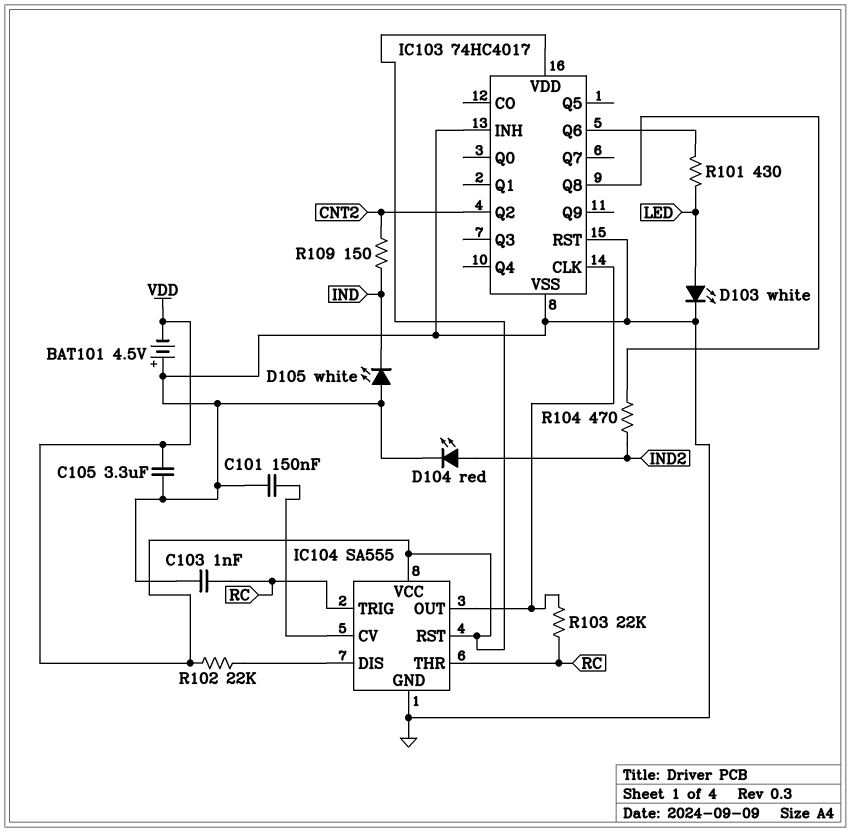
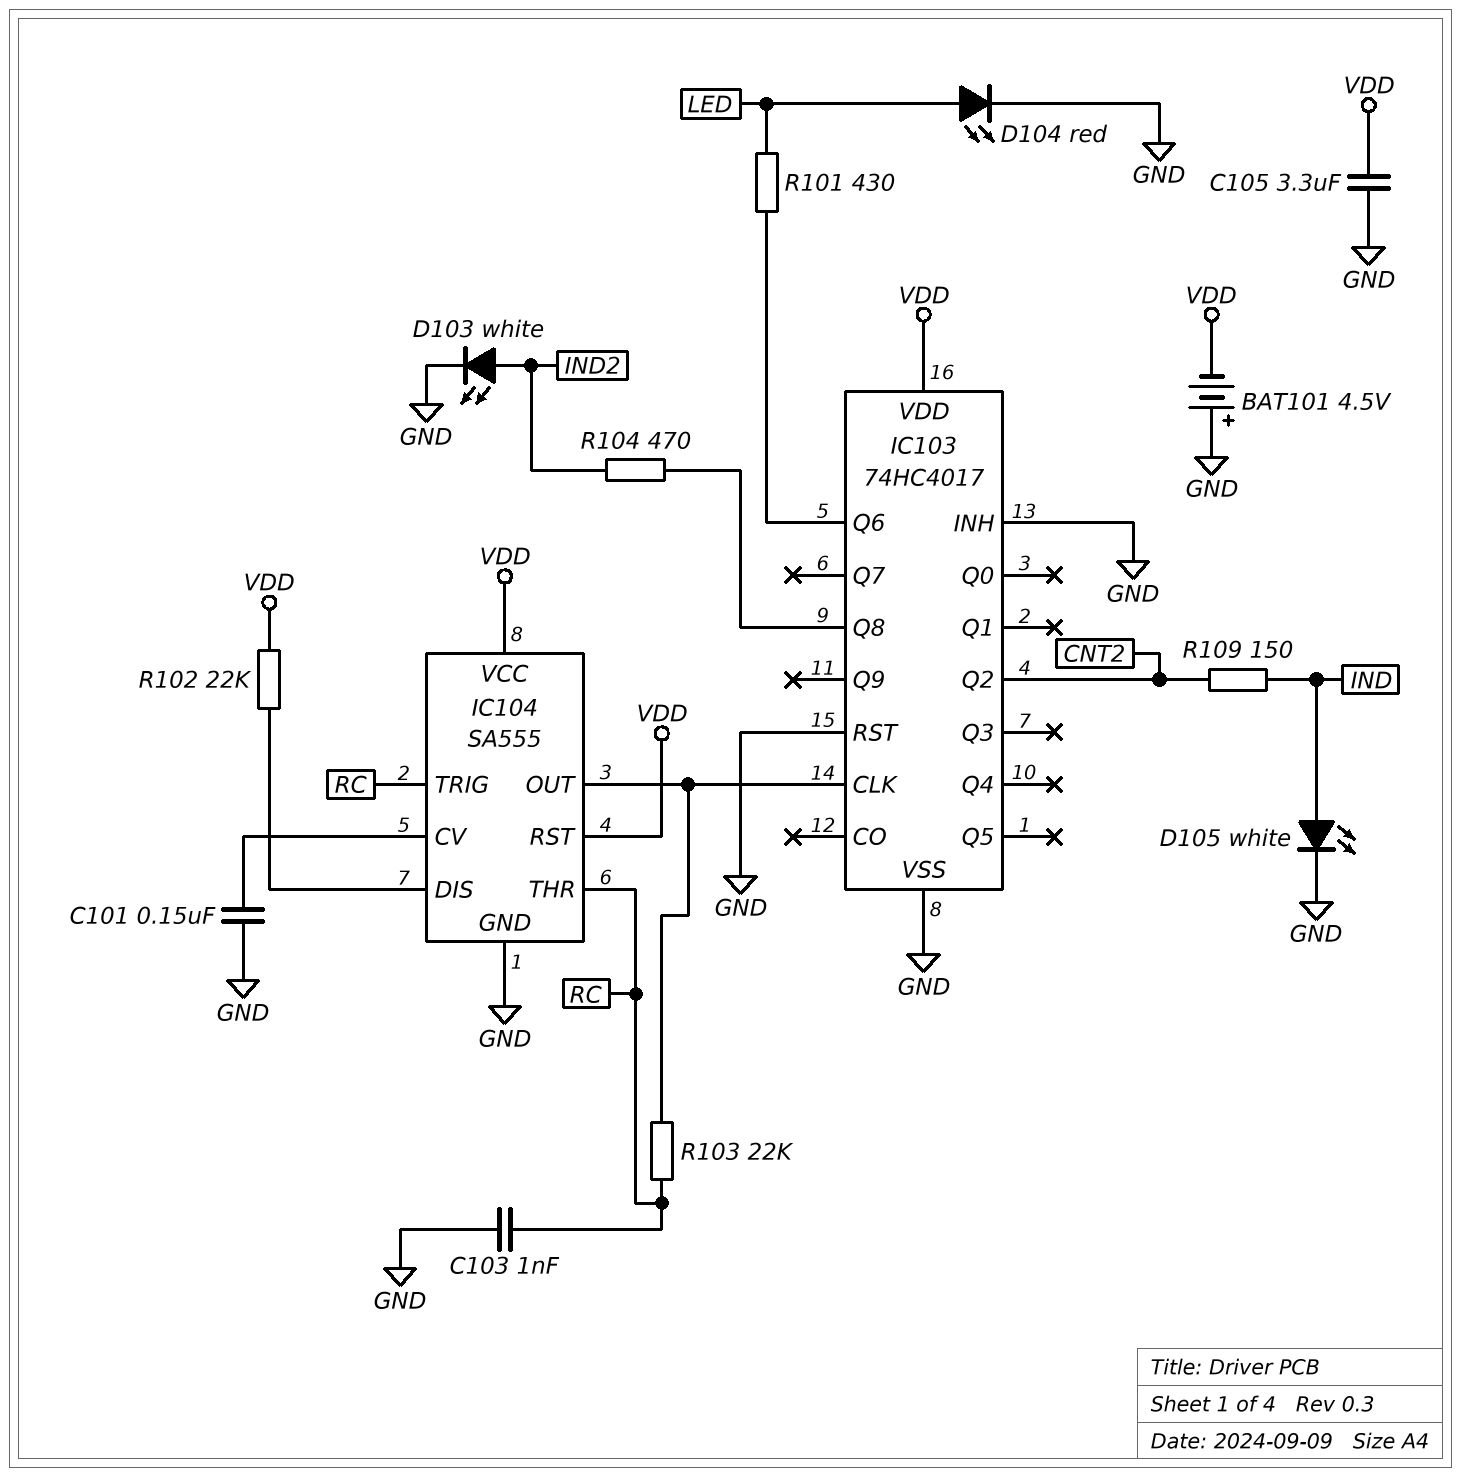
D103: LED white (A LED, K GND) -> LED white (A IND2, K GND)
D104: LED red (A IND2, K GND) -> LED red (A LED, K GND)
D105: LED white (A GND, K IND) -> LED white (A IND, K GND)

